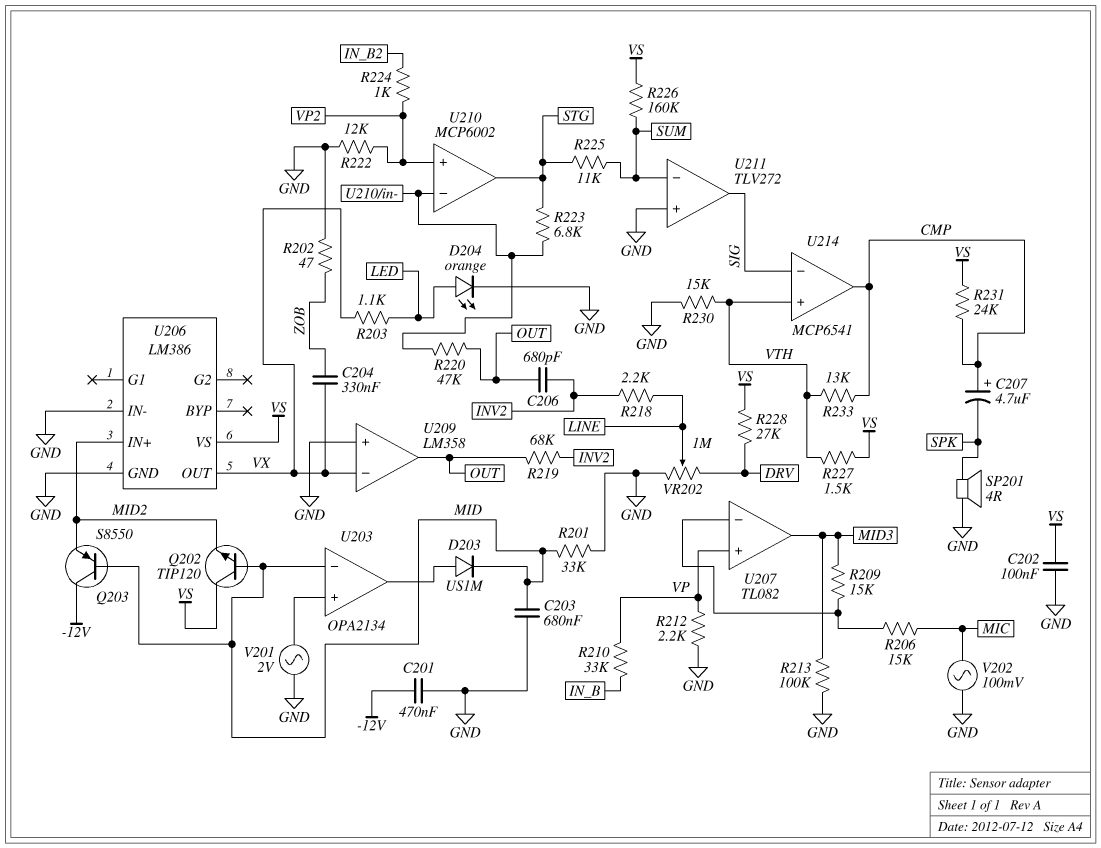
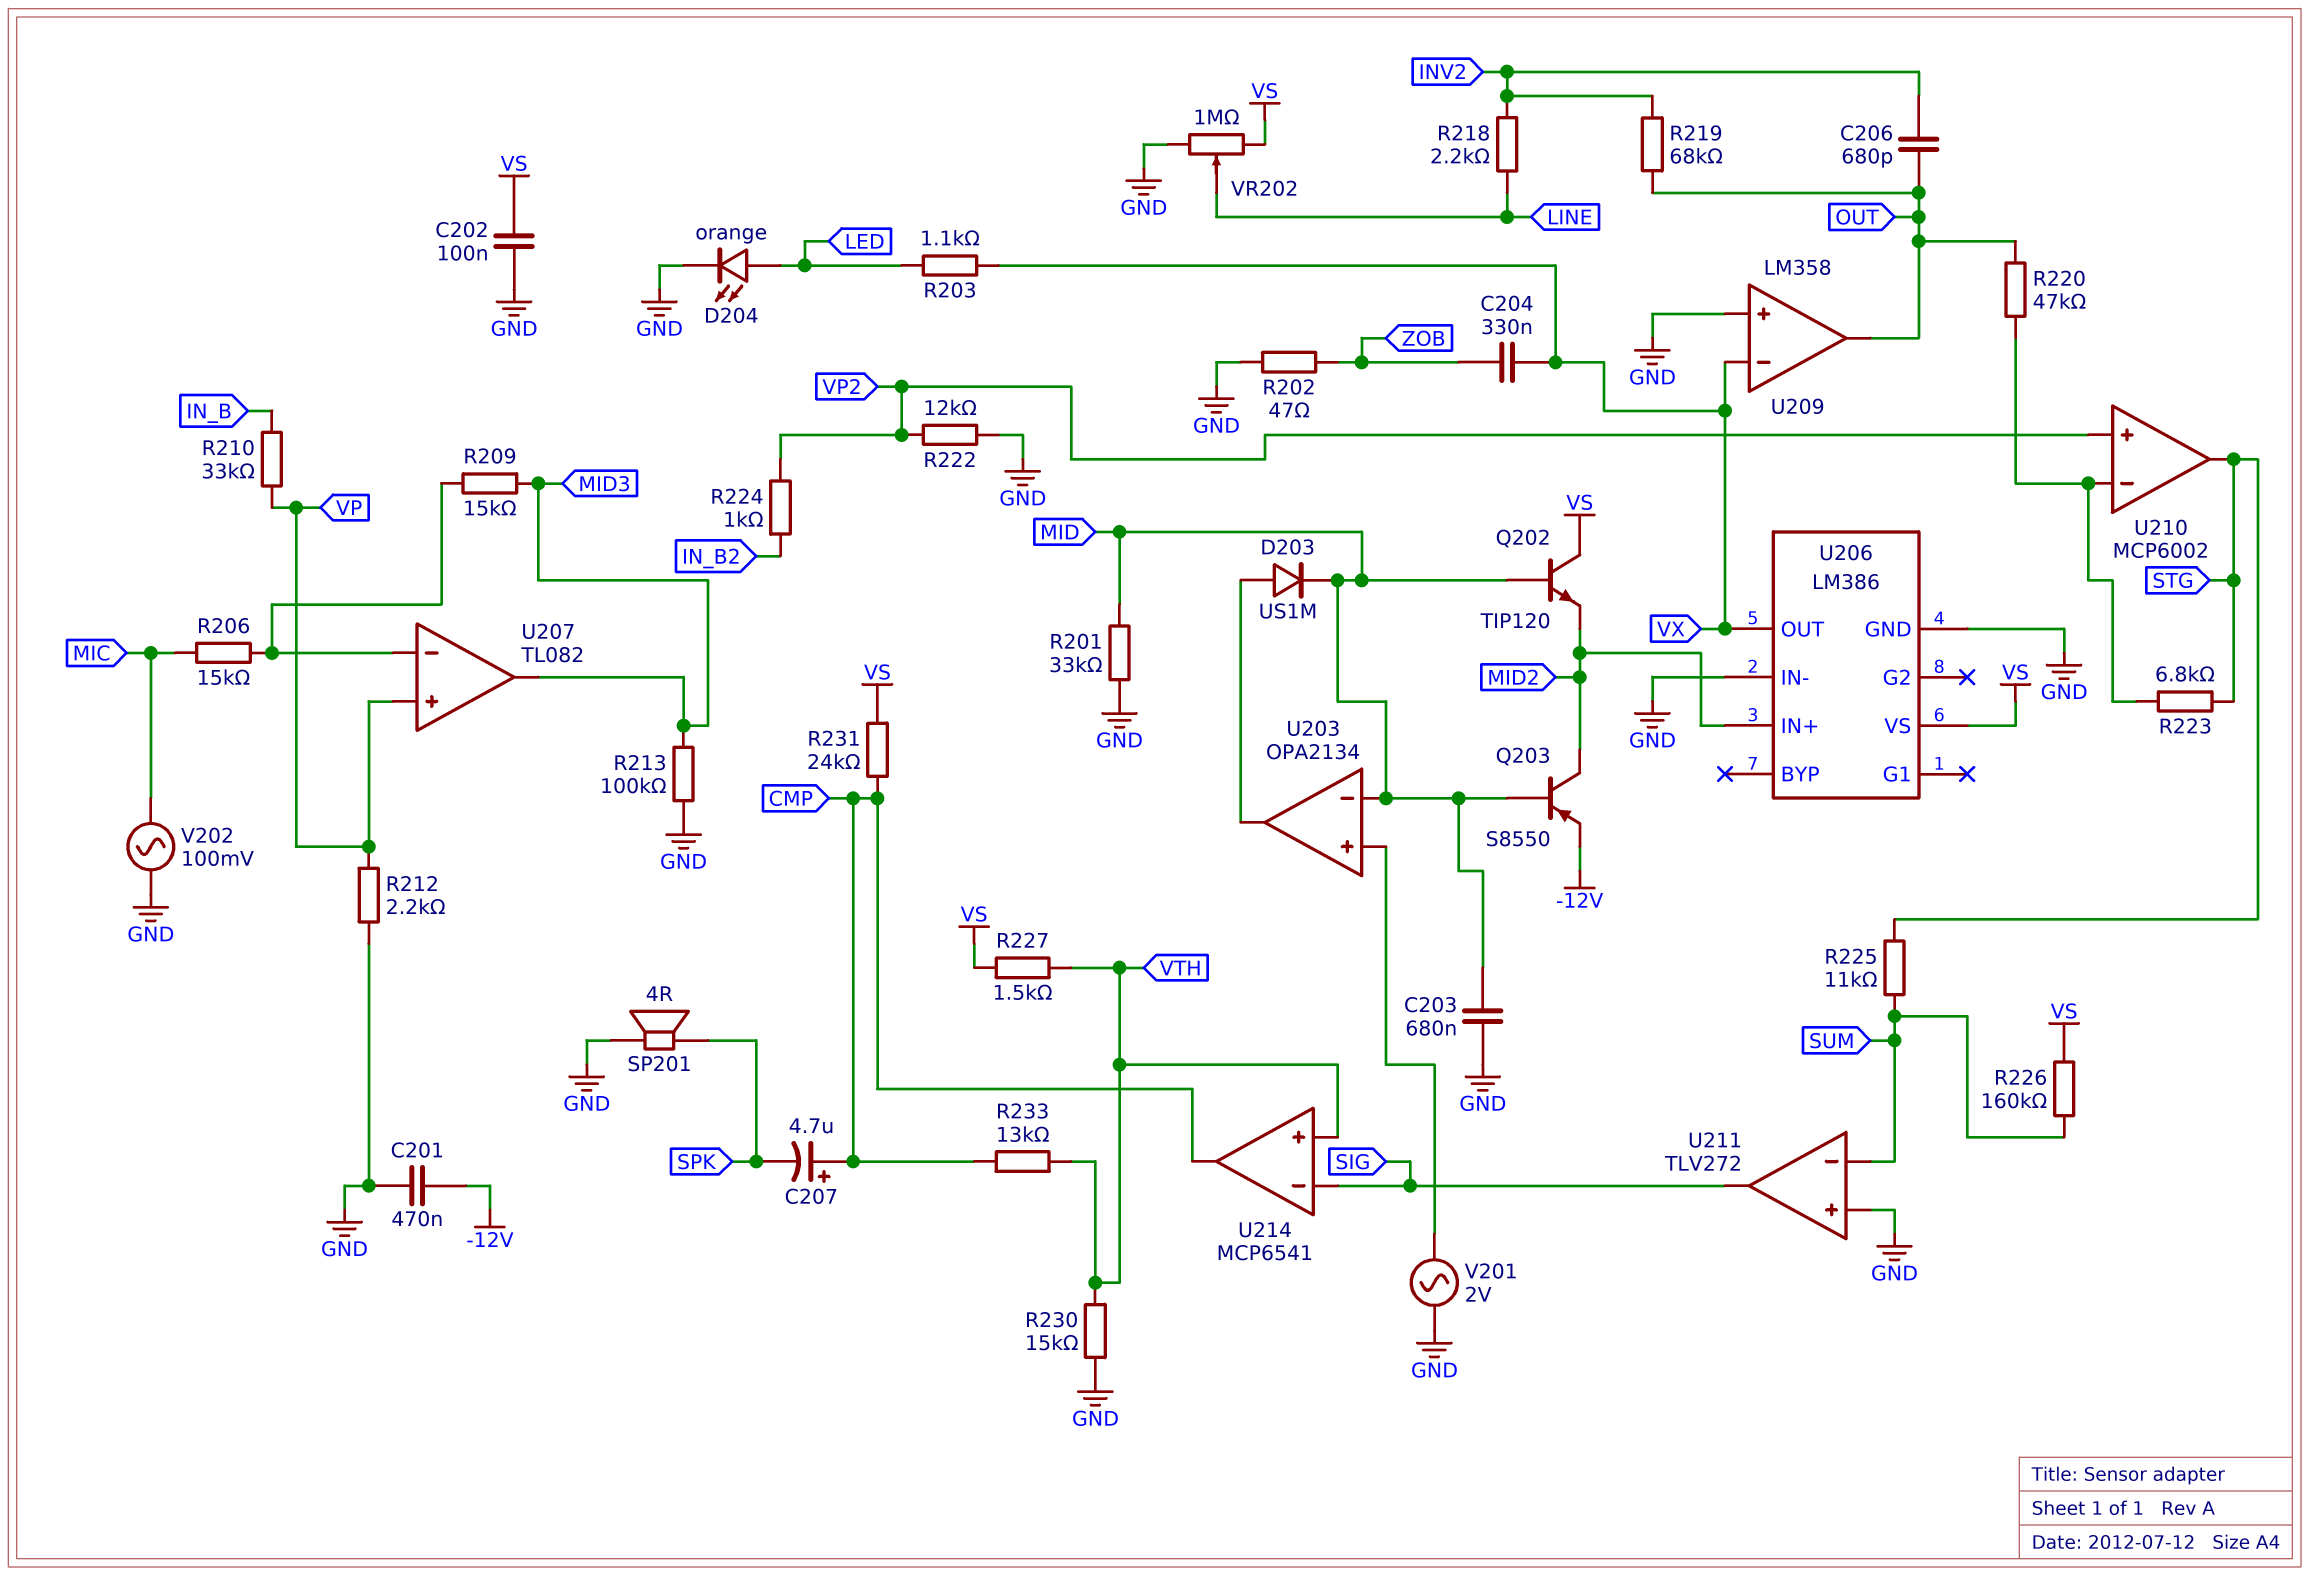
Q203: PNP S8550 (B MID, C -12V, E MID2) -> PNP S8550 (B MID, C MID2, E -12V)
R228: 27k (DRV, VS) -> none
VR202: 1M (DRV, GND, wiper LINE) -> 1M (GND, VS, wiper LINE)

